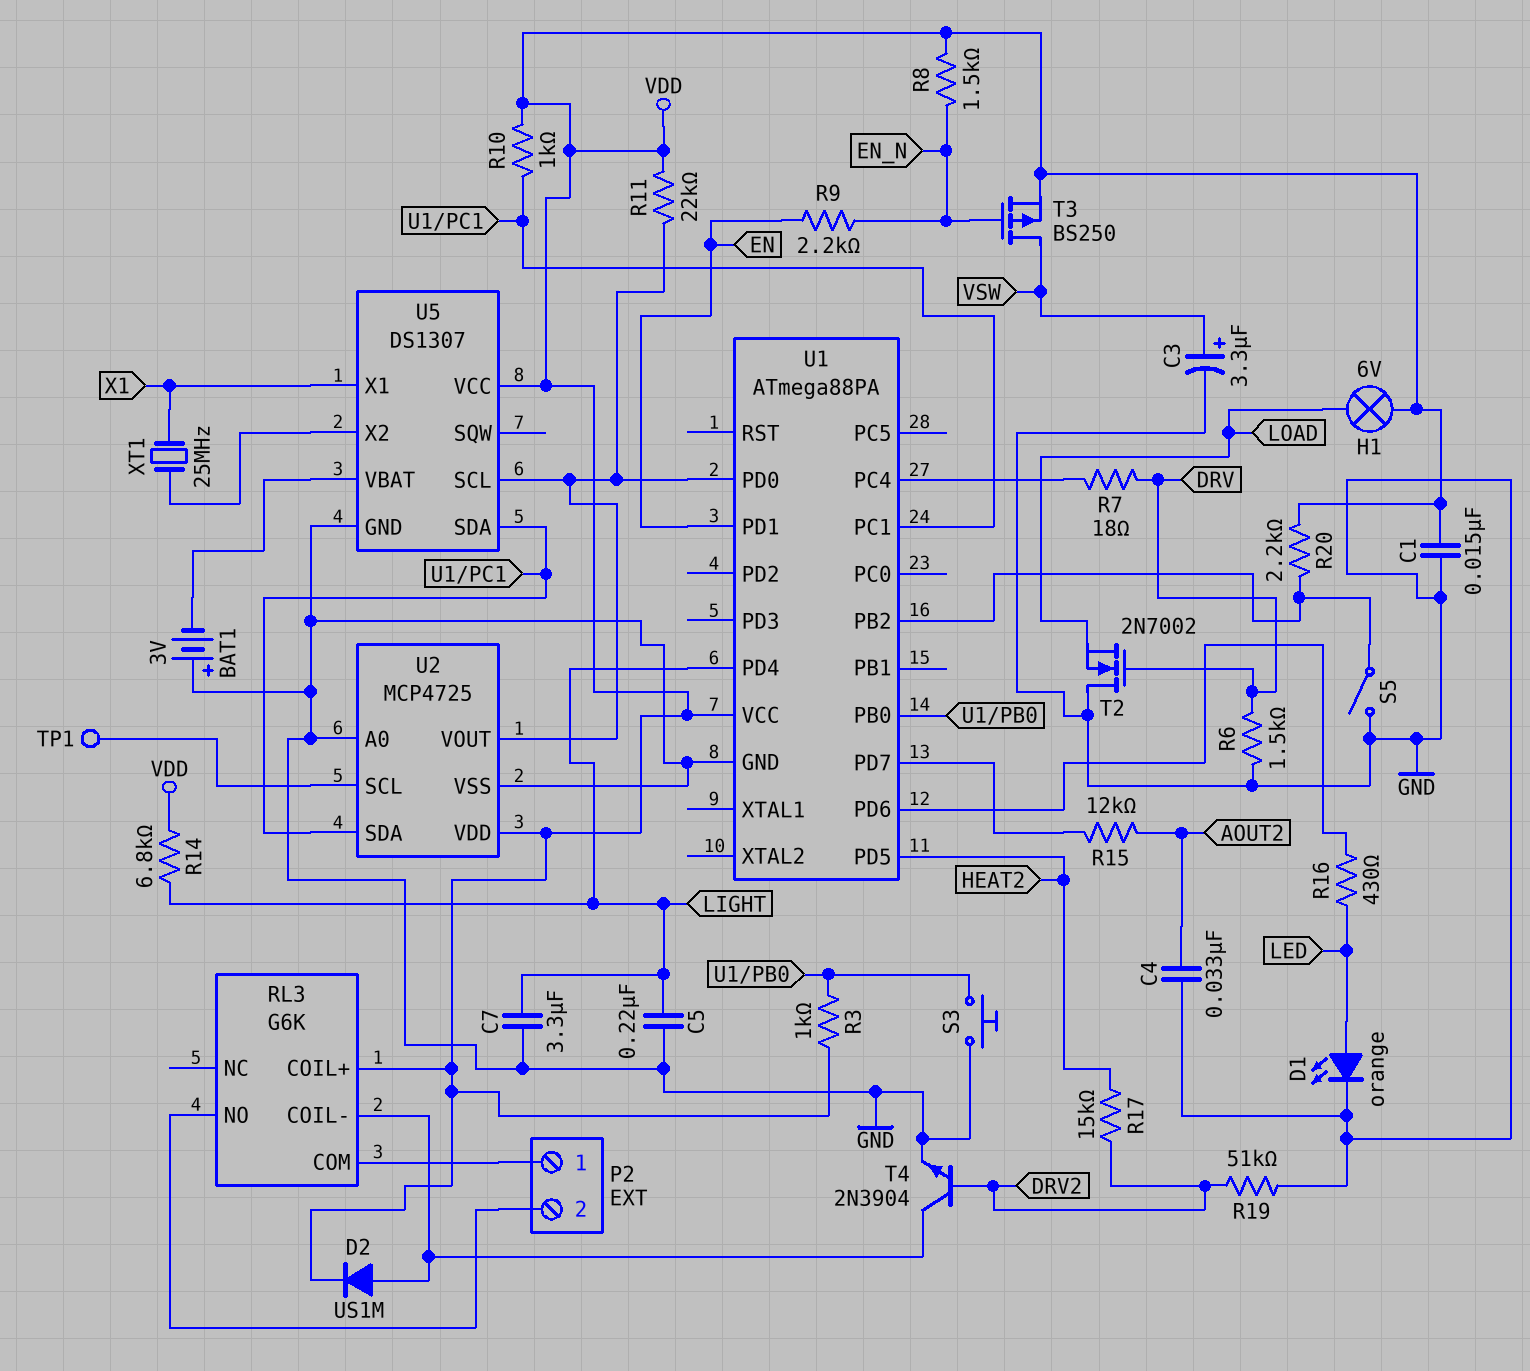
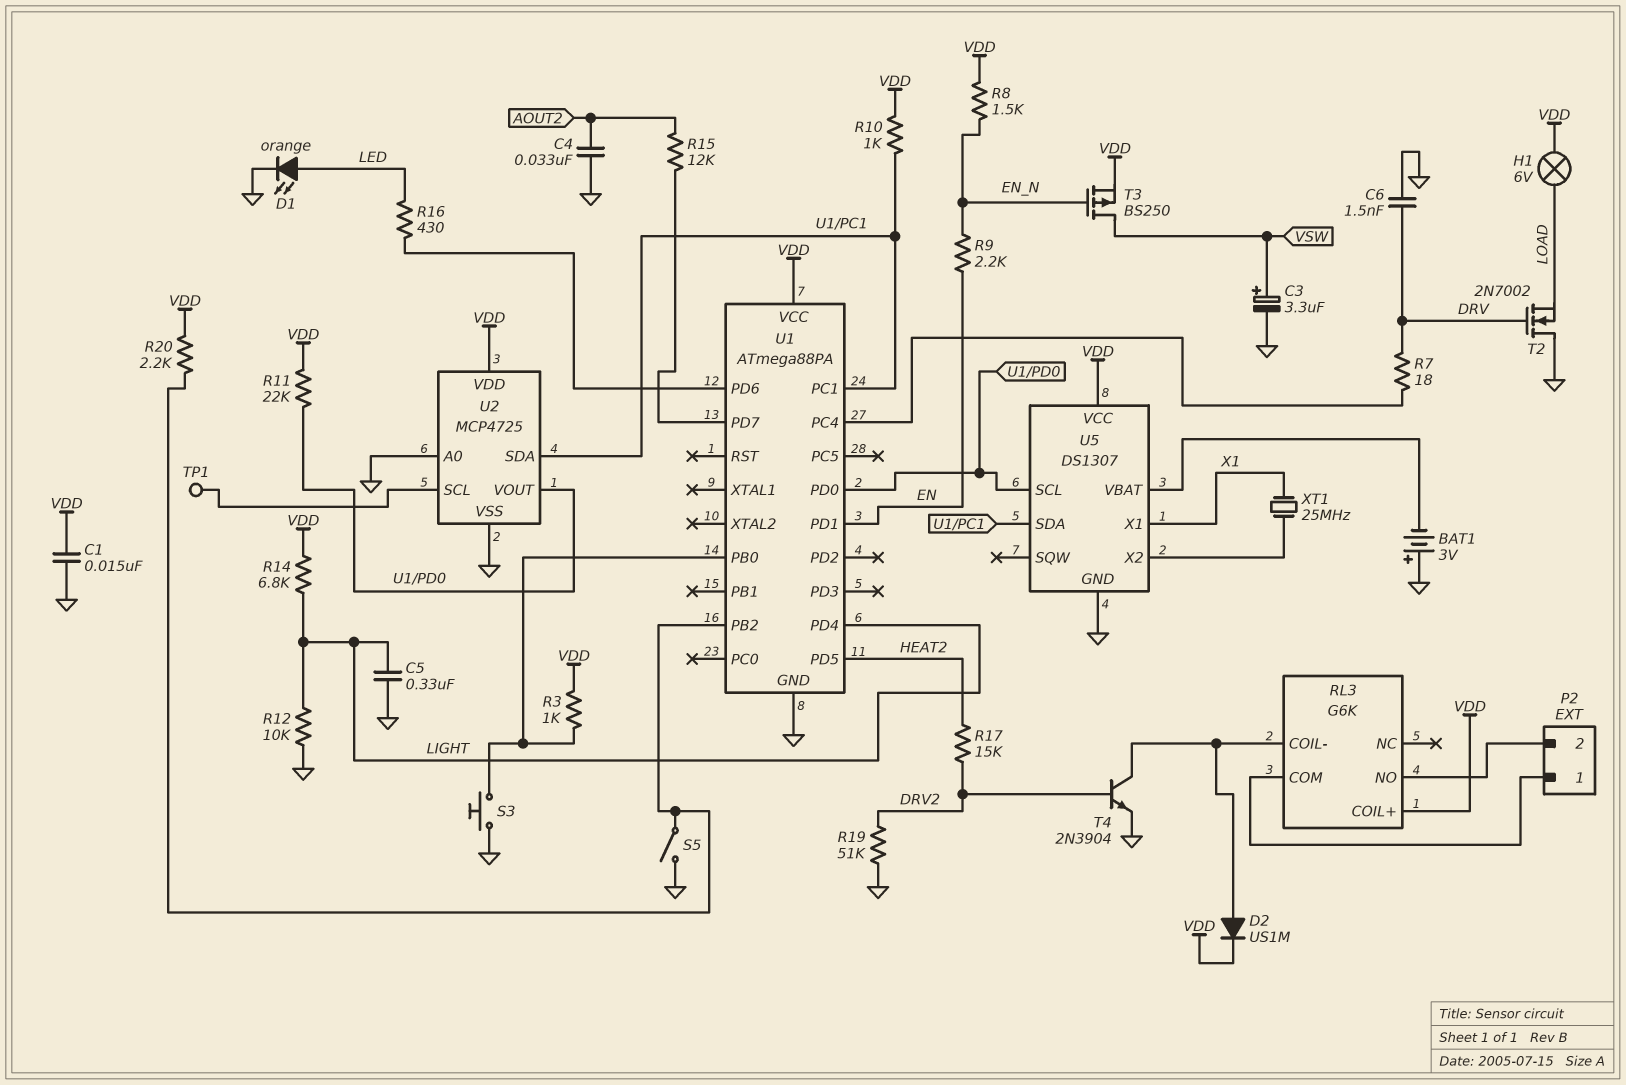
C5: 220nF (GND, LIGHT) -> 330nF (GND, LIGHT)
C6: none -> 1.5nF (DRV, GND)
C7: 3.3uF (GND, LIGHT) -> none
R6: 1.5k (DRV, GND) -> none
R12: none -> 10k (GND, LIGHT)

